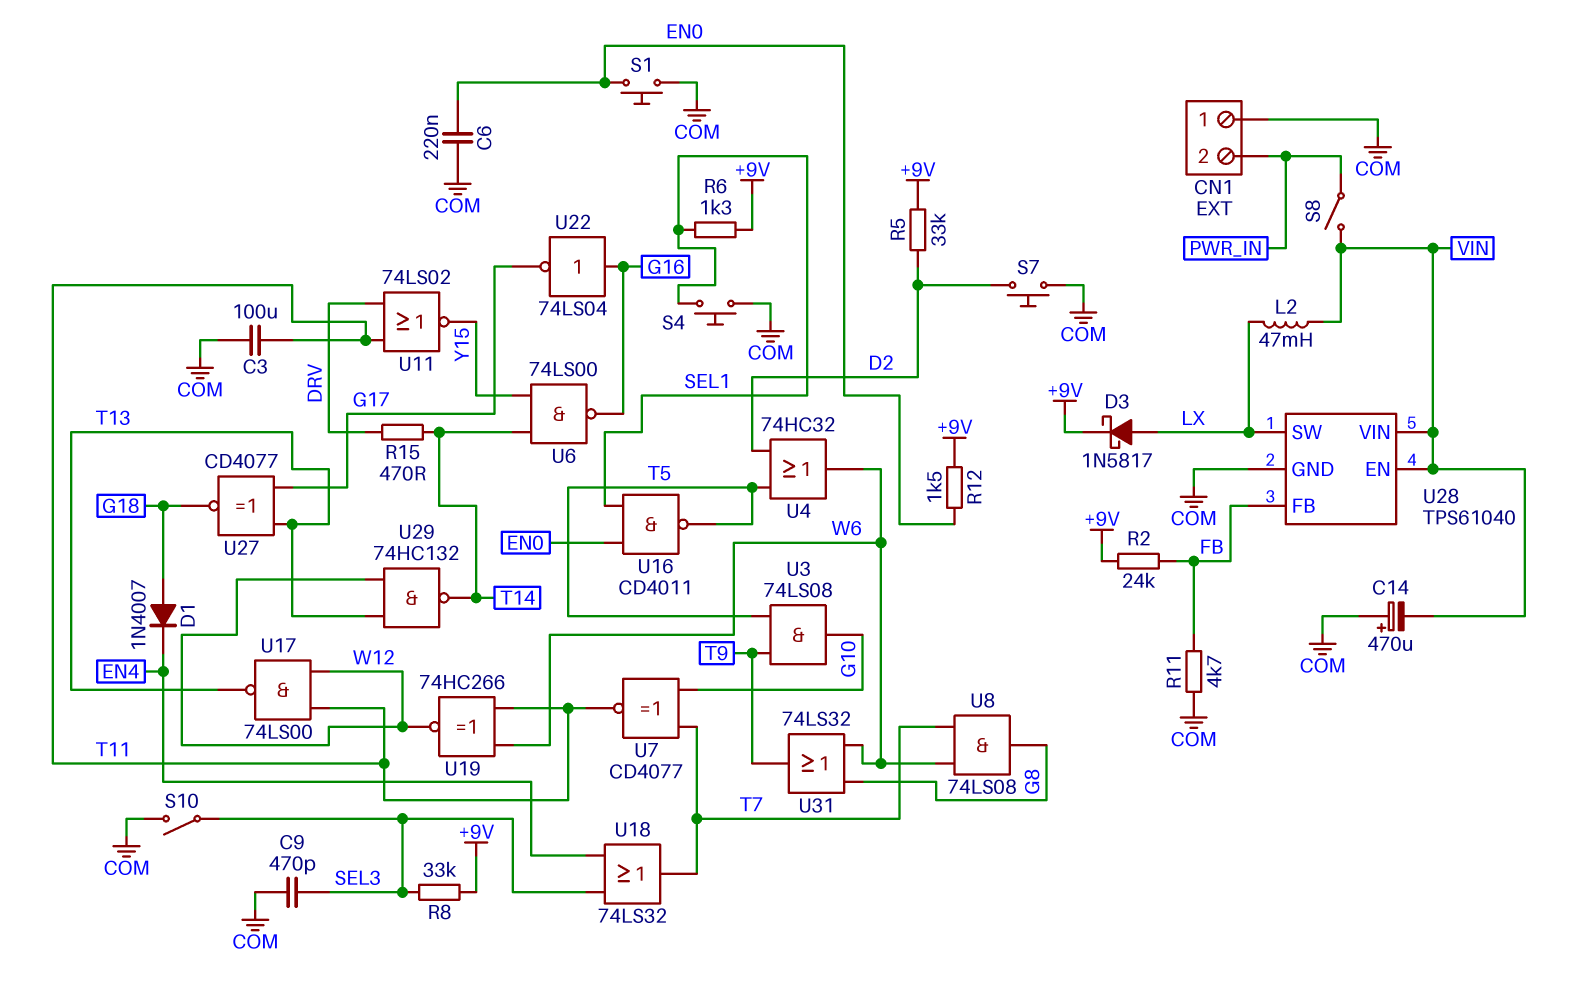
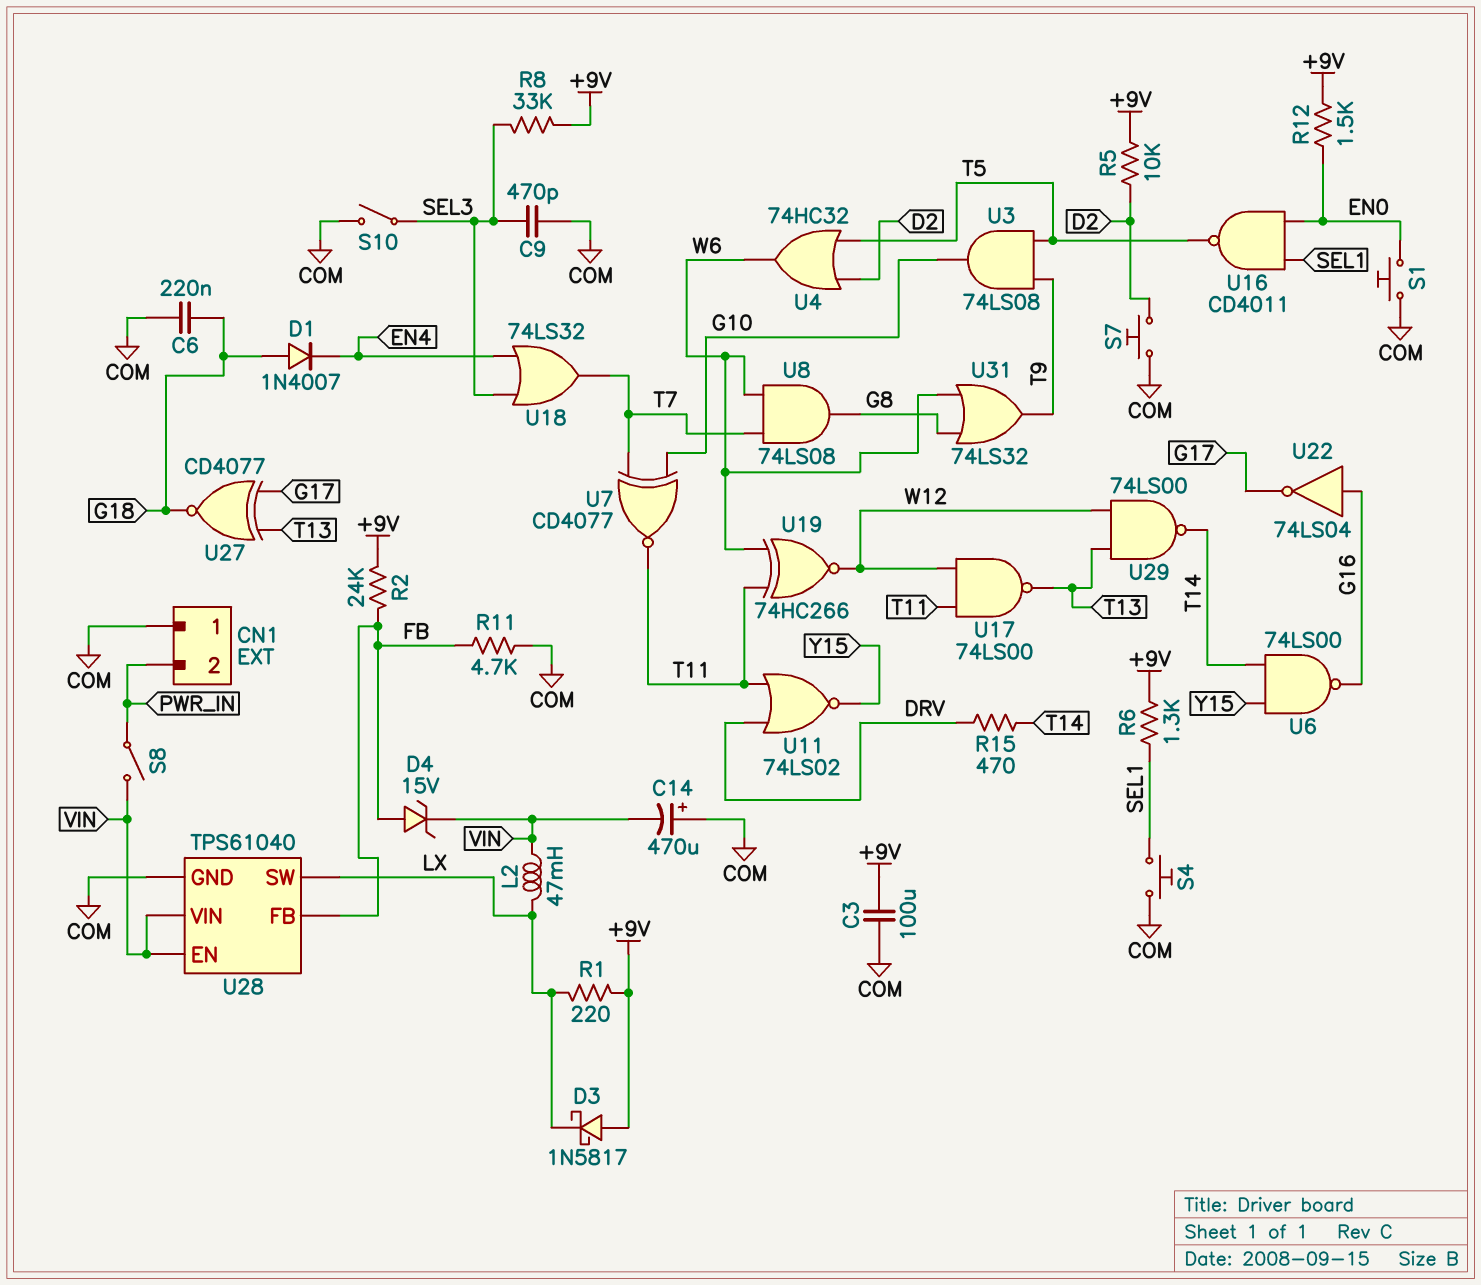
C3: 100uF (COM, T11) -> 100uF (+9V, COM)
C6: 220nF (COM, EN0) -> 220nF (COM, G18)
D3: schottky 1N5817 (A LX, K +9V) -> schottky 1N5817 (A +9V, K LX)
D4: none -> zener 15V (A FB, K VIN)
R1: none -> 220 (+9V, LX)
R5: 33k (+9V, D2) -> 10k (+9V, D2)
U29: NAND 74HC132 (in T13, in W12, out T14) -> NAND 74LS00 (in T13, in W12, out T14)

